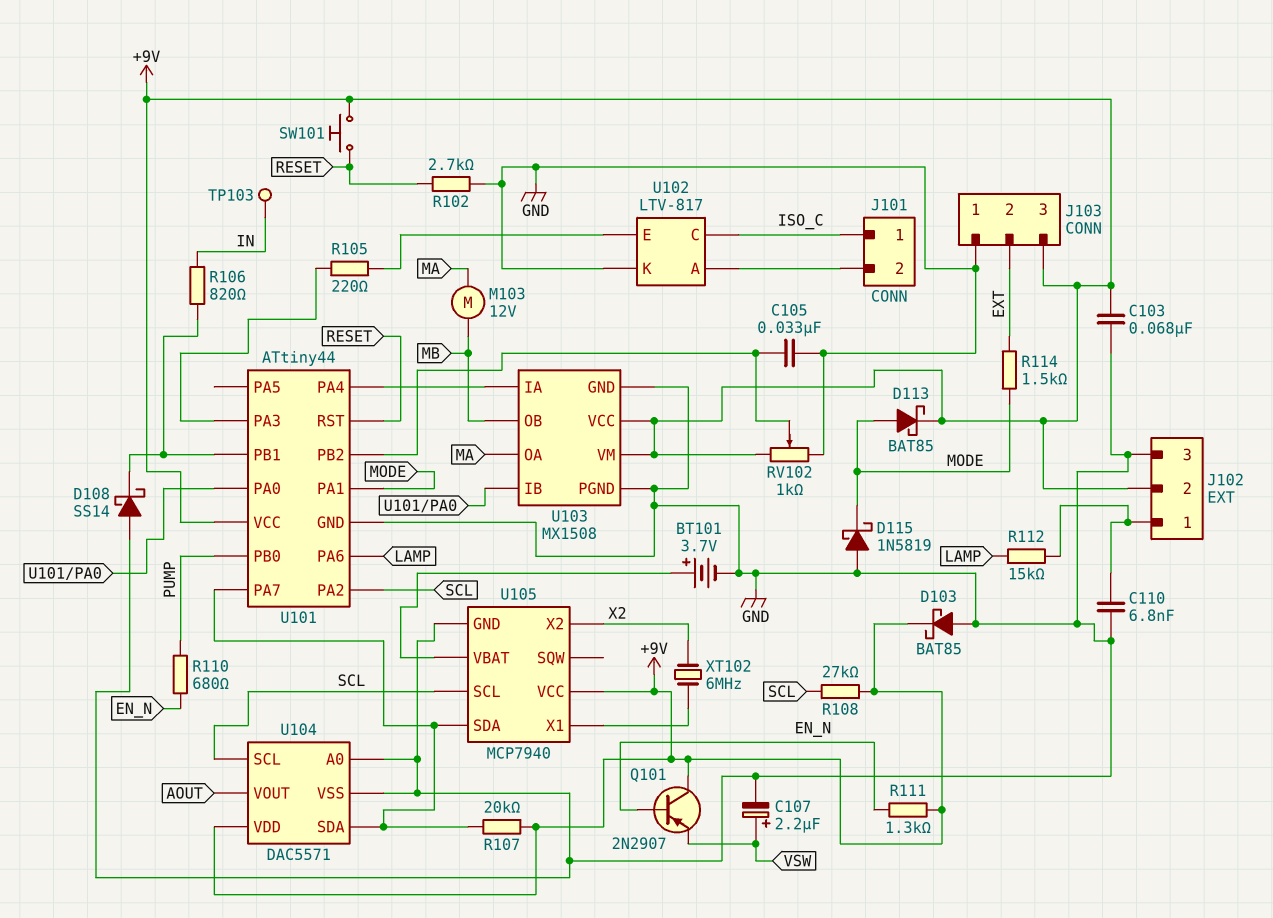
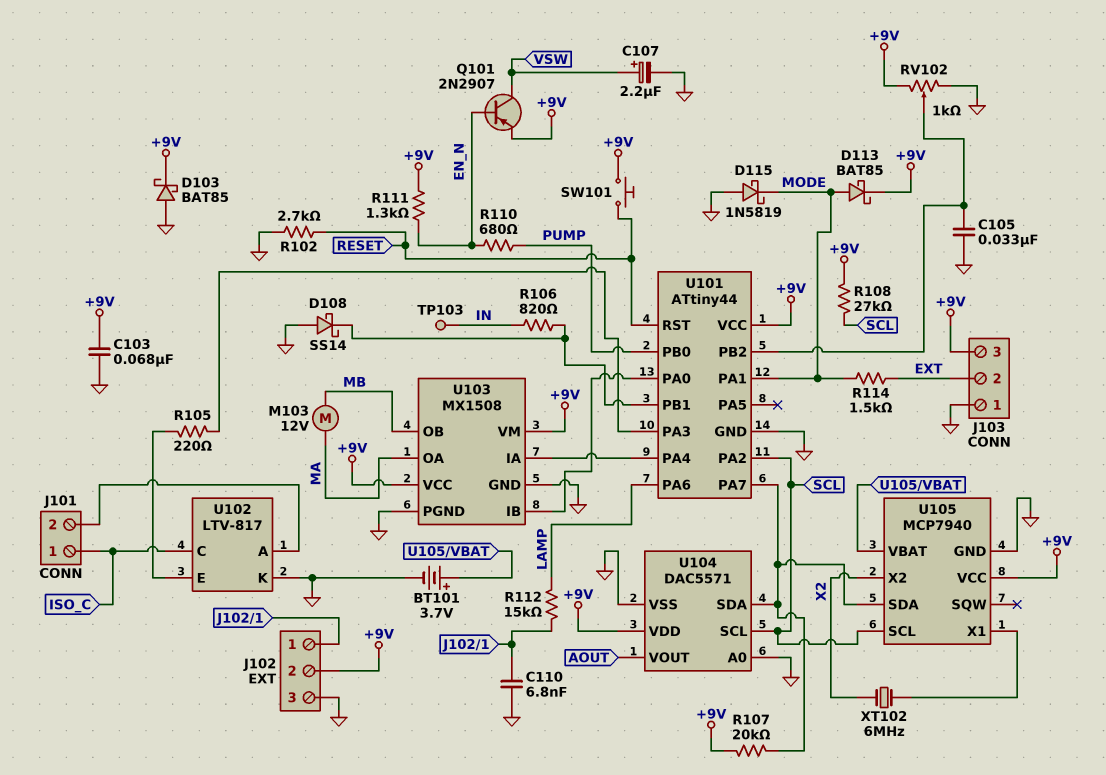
Q101: PNP 2N2907 (B EN_N, C +9V, E VSW) -> PNP 2N2907 (B EN_N, C VSW, E +9V)

